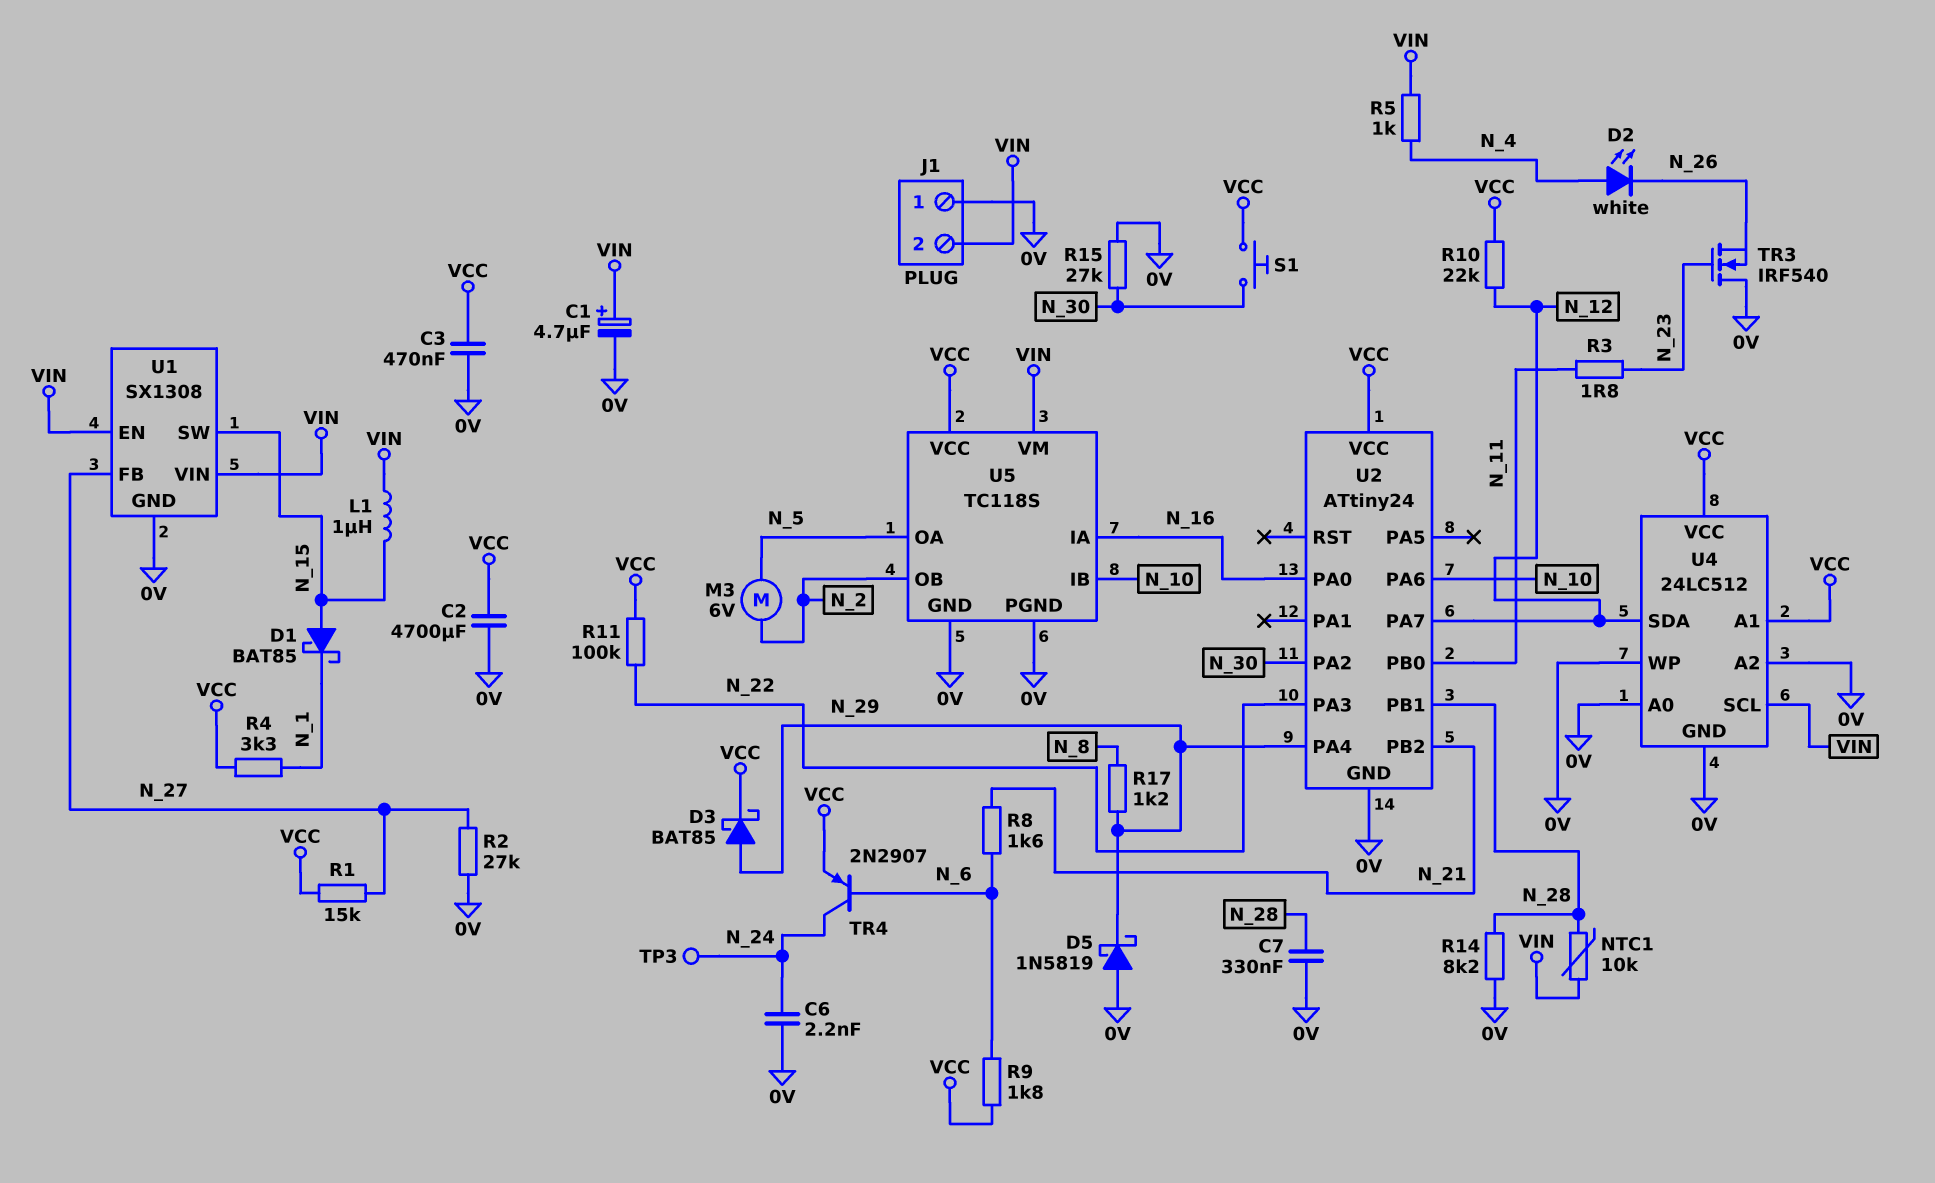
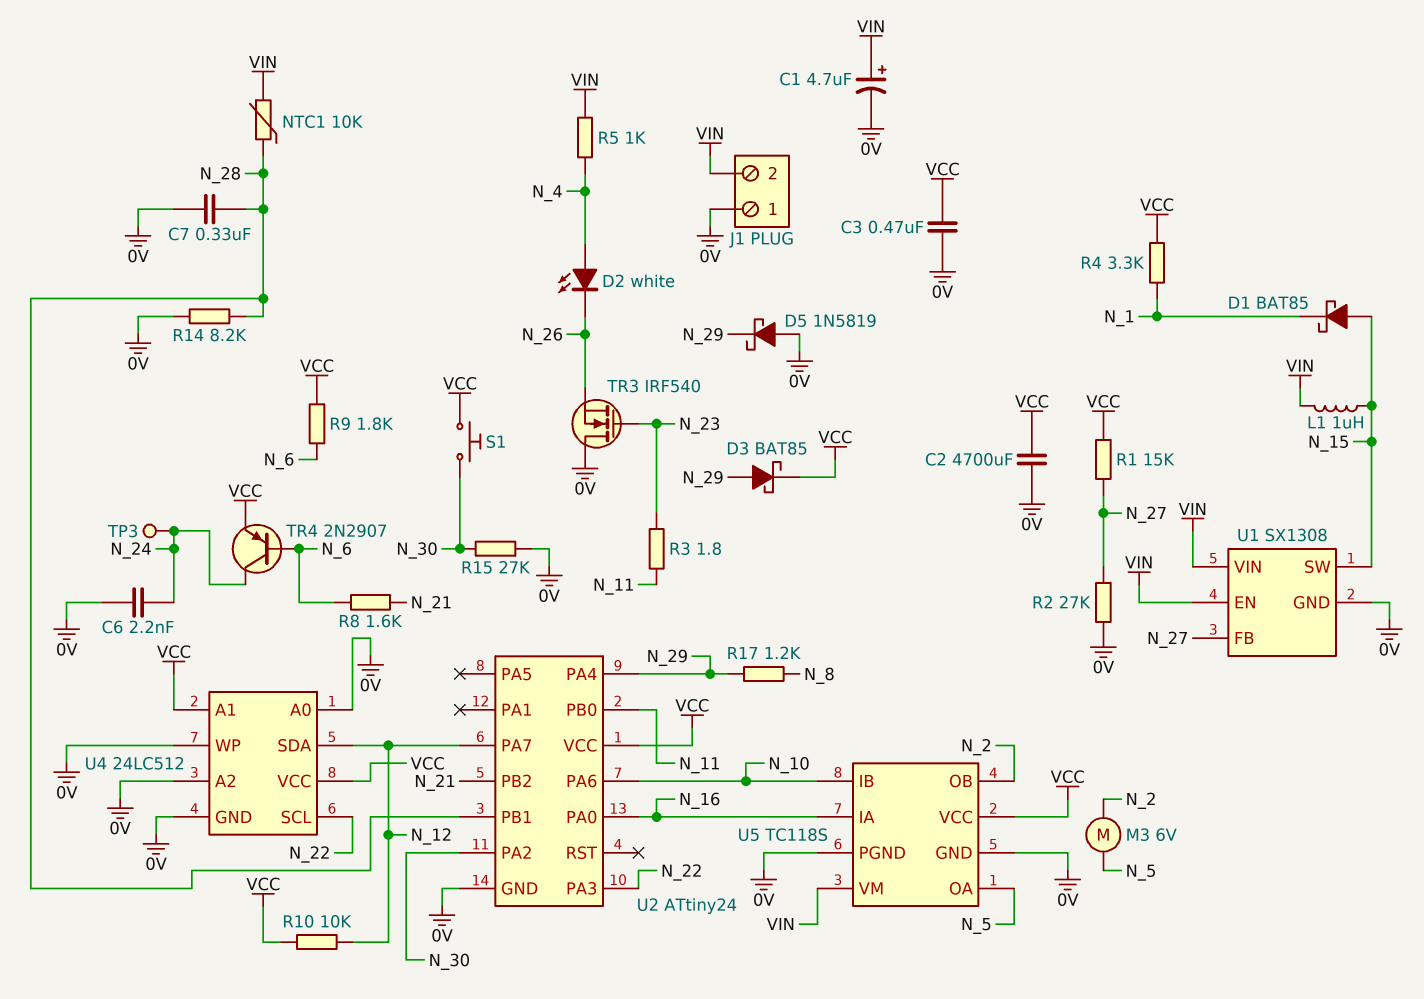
R10: 22k (N_12, VCC) -> 10k (N_12, VCC)
R11: 100k (N_22, VCC) -> none
U4 pin SCL: VIN -> N_22

